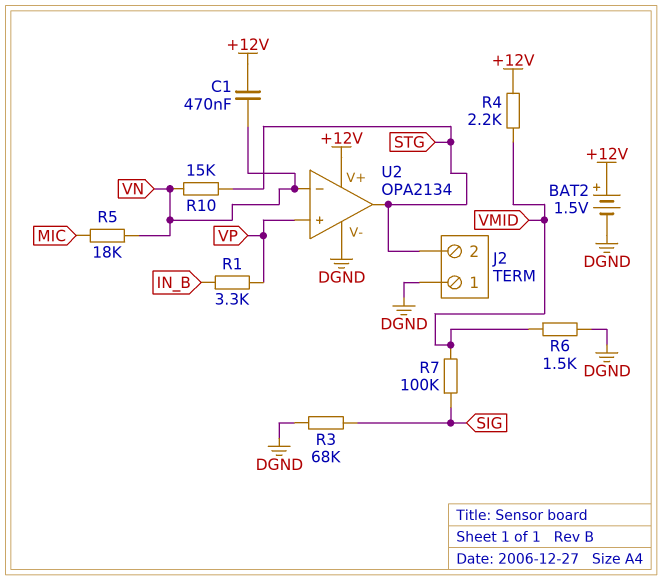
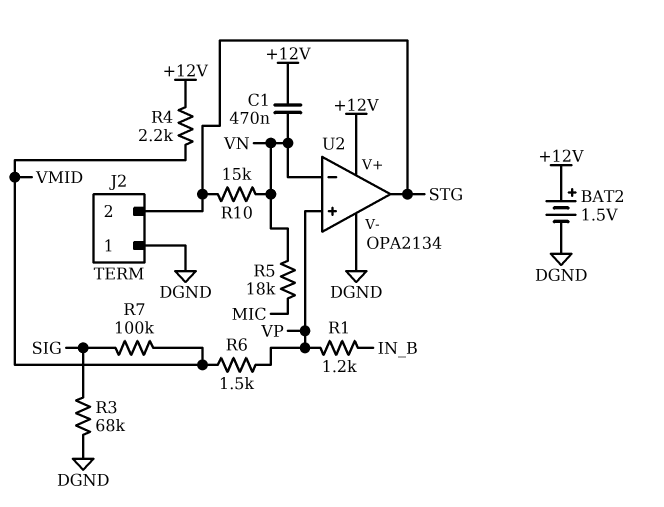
R1: 3.3k (IN_B, VP) -> 1.2k (IN_B, VP)
R6: 1.5k (DGND, VMID) -> 1.5k (VMID, VP)

